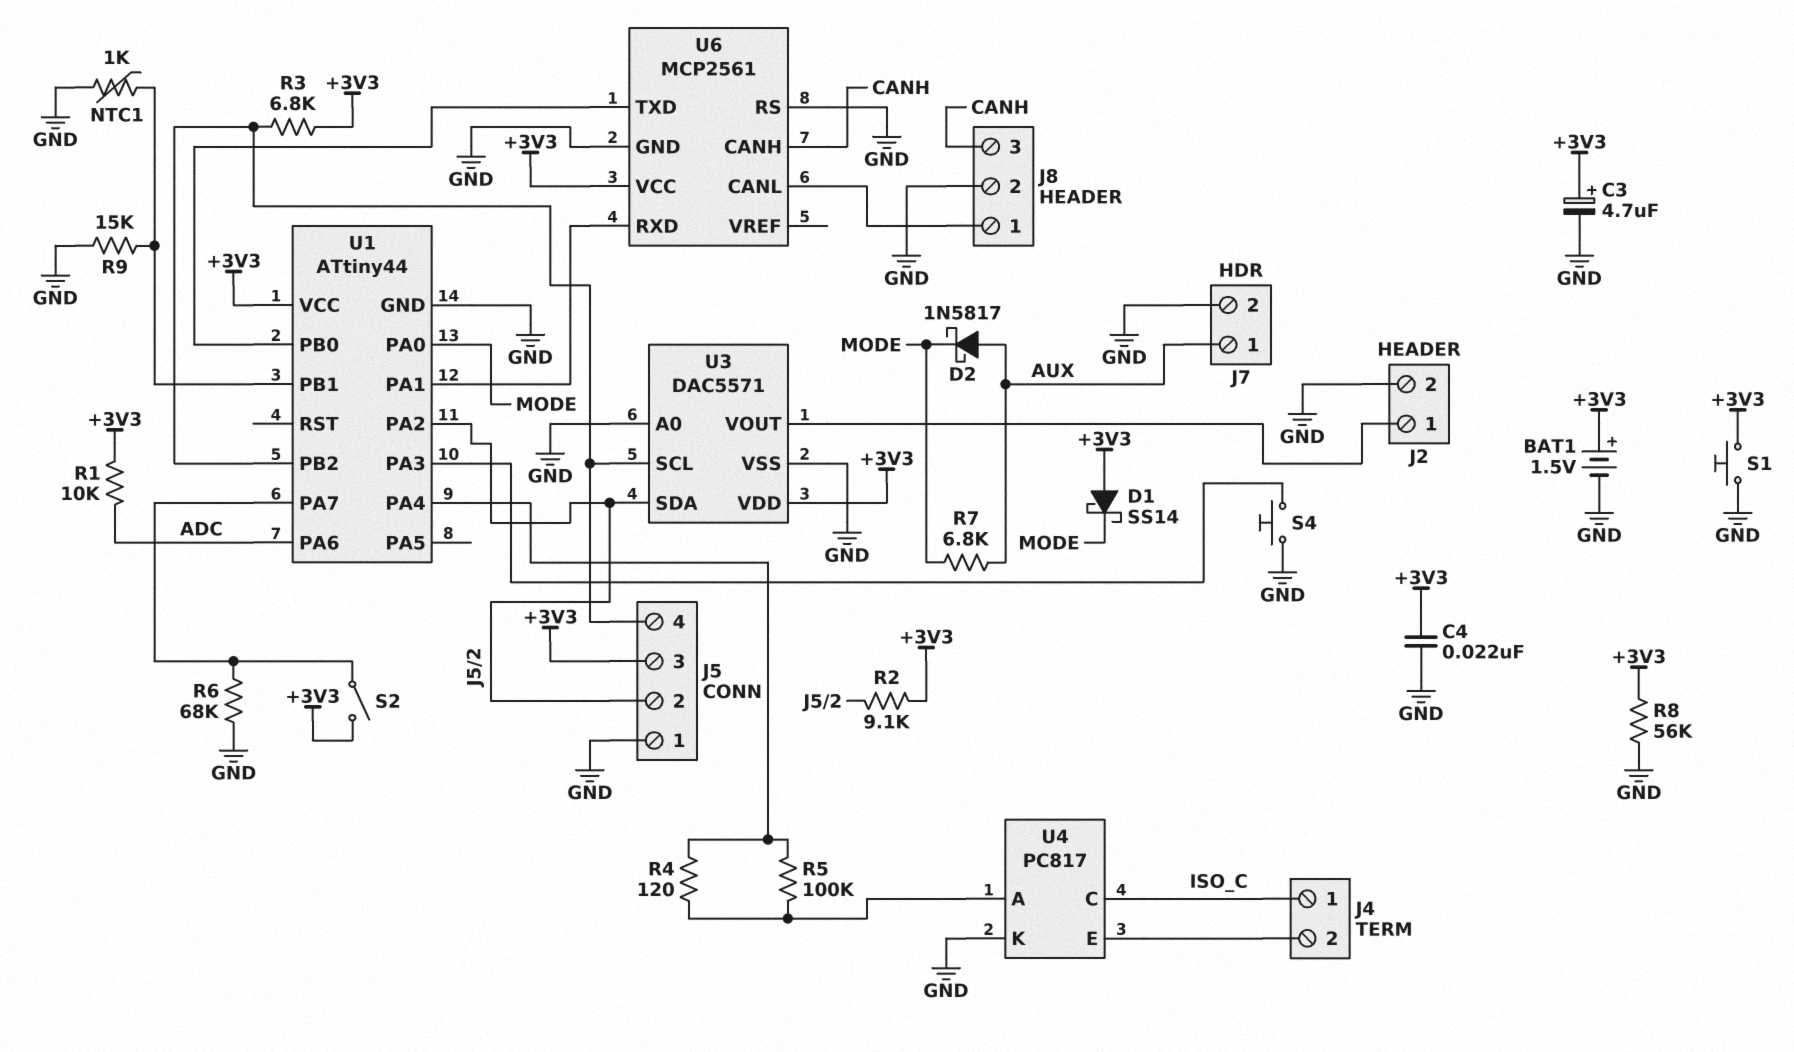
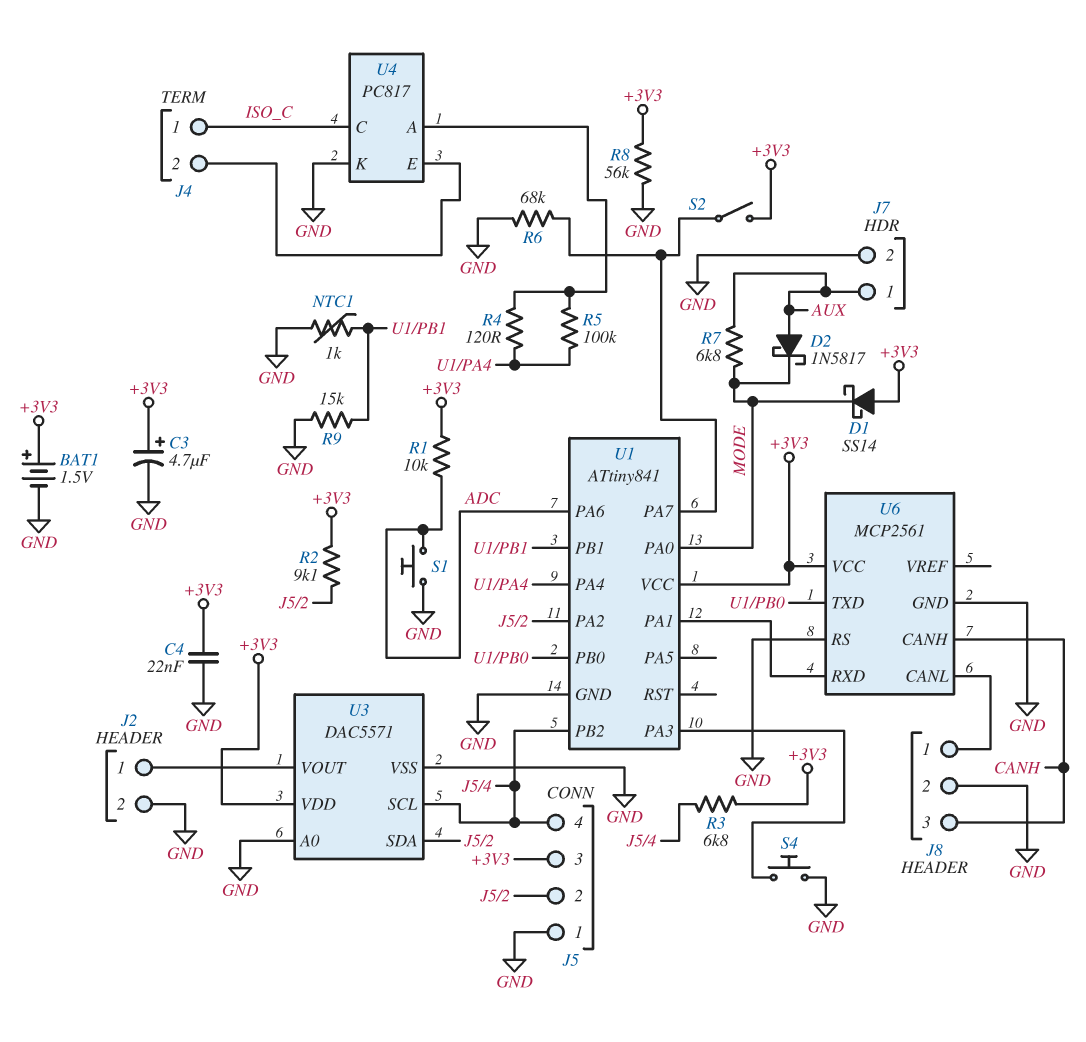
S1: button (+3V3, GND) -> button (ADC, GND)
U1: ATtiny44 -> ATtiny841

